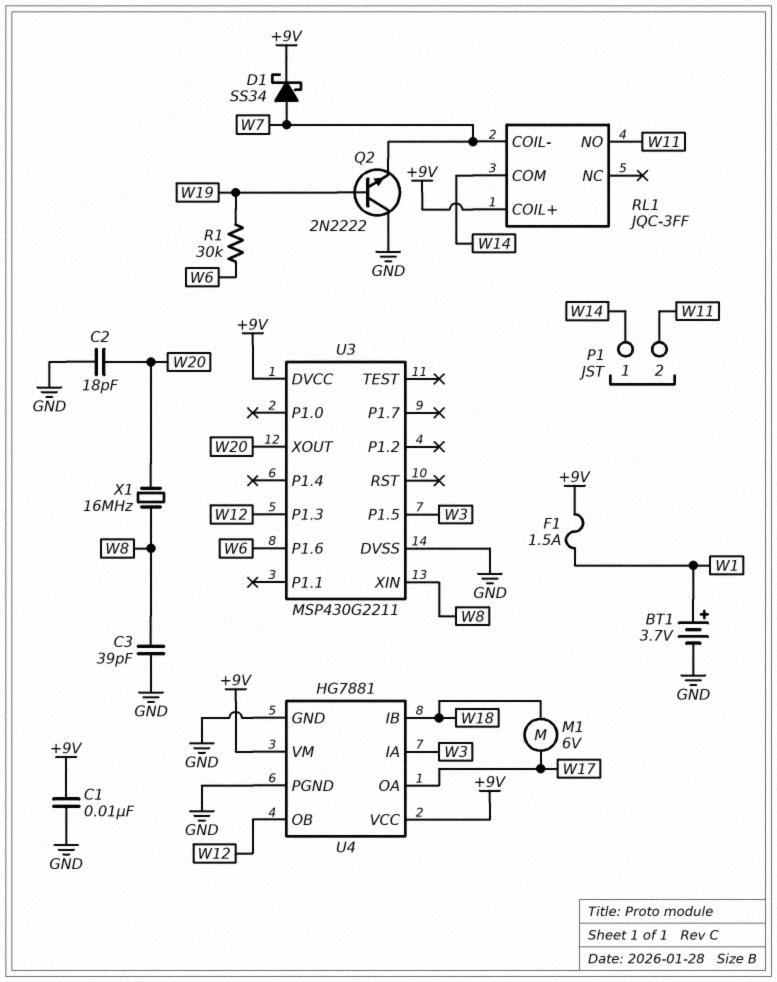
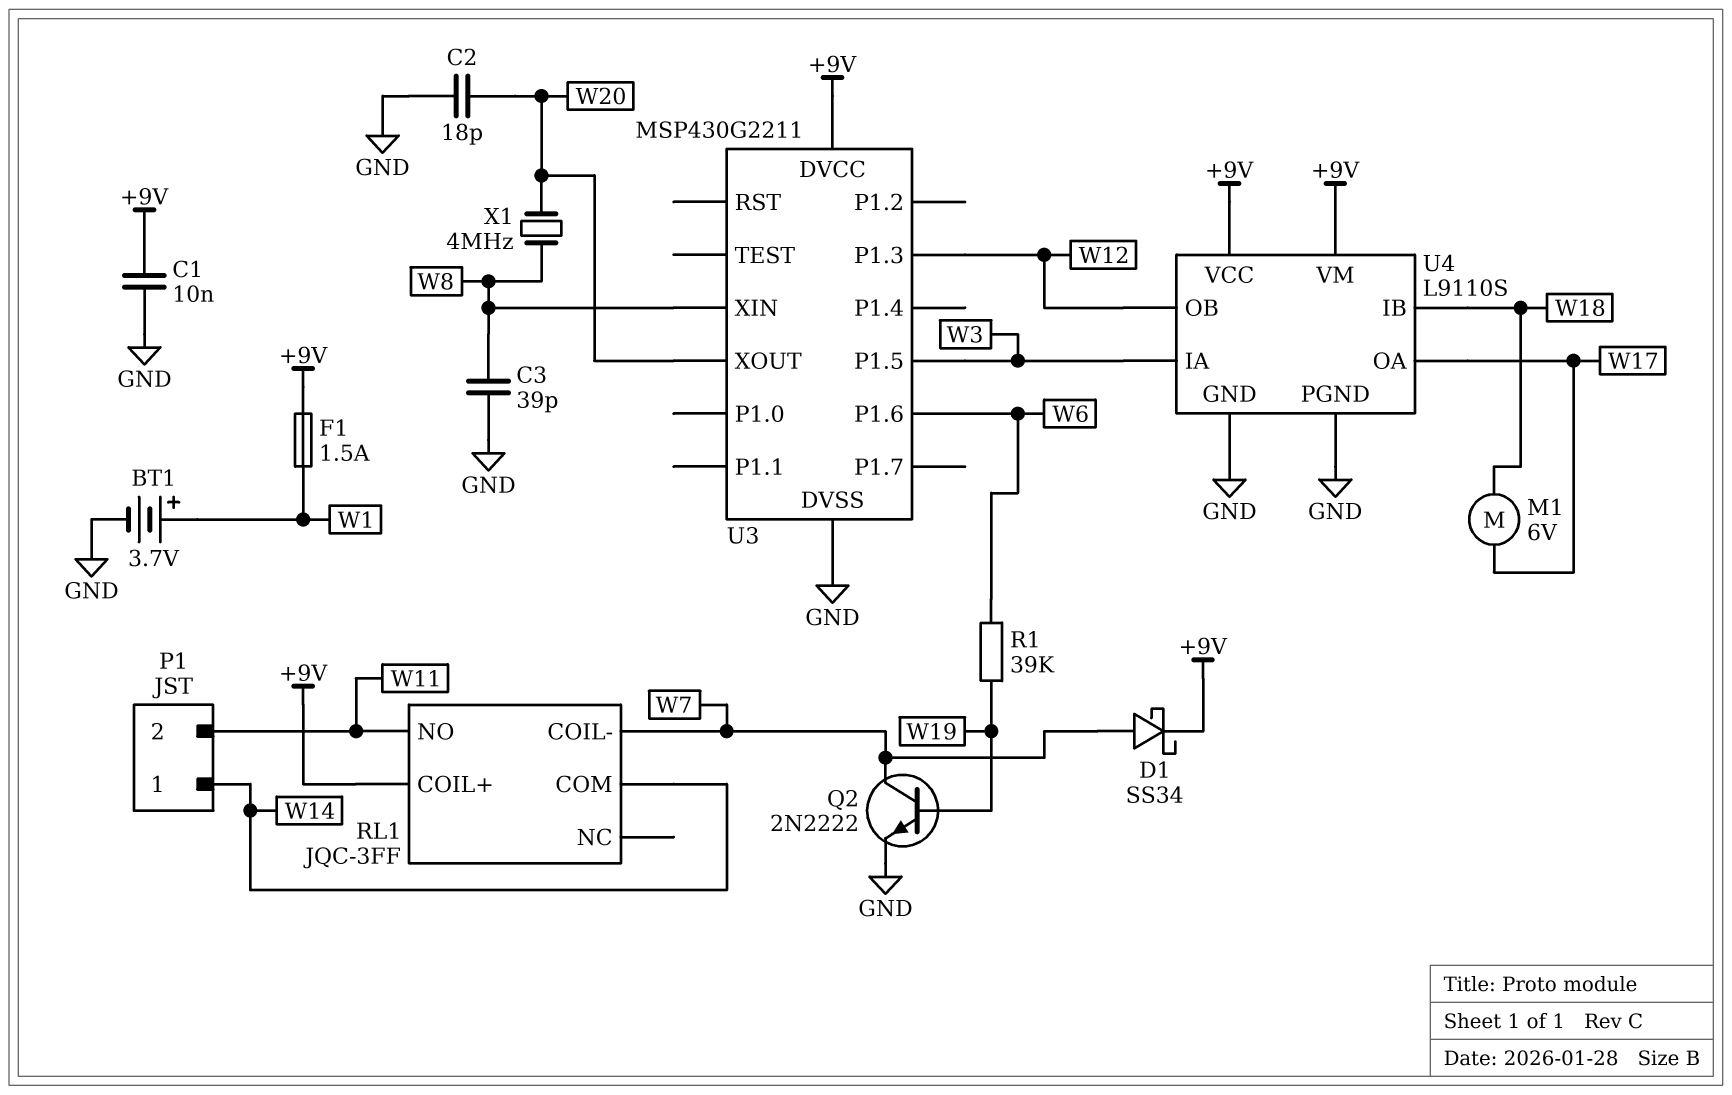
Q2: NPN 2N2222 (B W19, C GND, E W7) -> NPN 2N2222 (B W19, C W7, E GND)
R1: 30k (W6, W19) -> 39k (W6, W19)
U4: HG7881 -> L9110S
X1: 16MHz (W8, W20) -> 4MHz (W8, W20)

